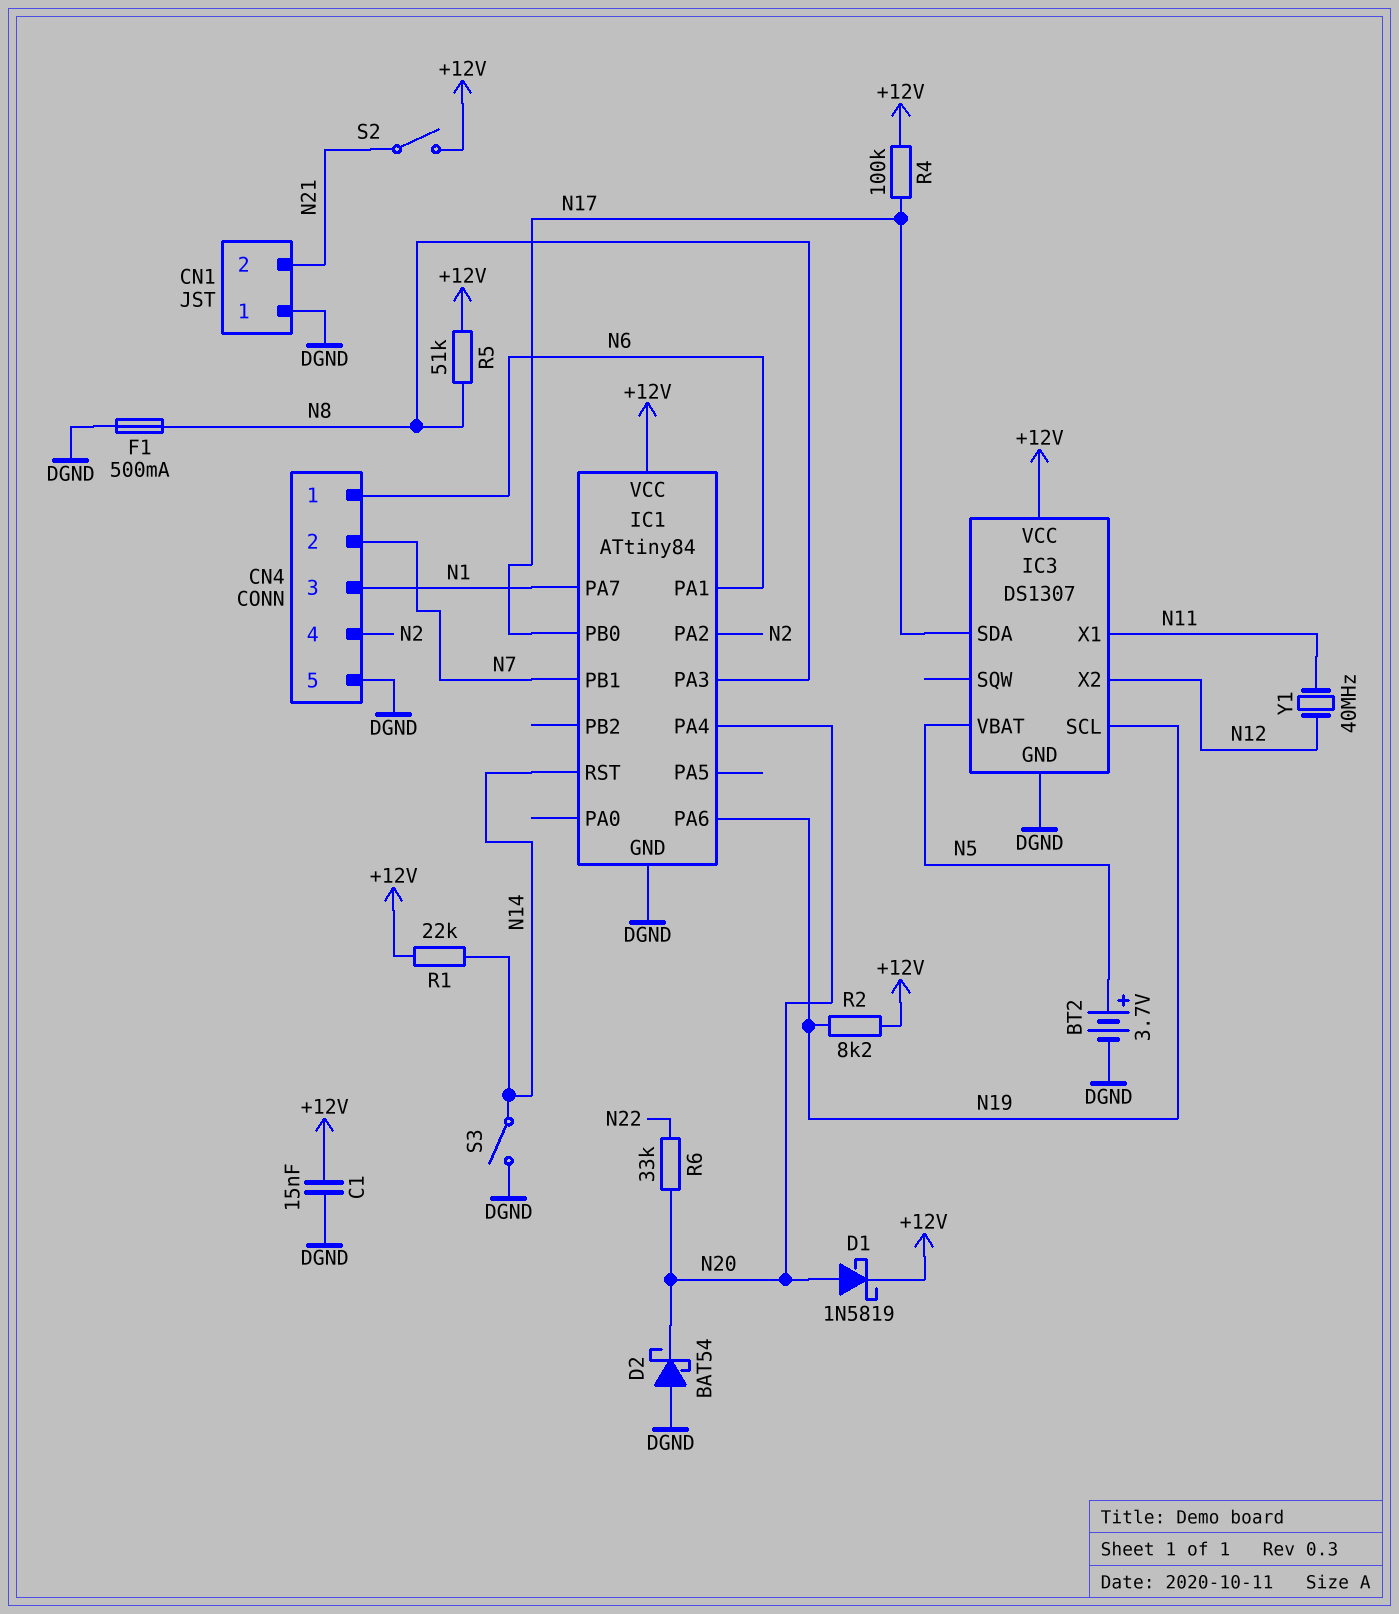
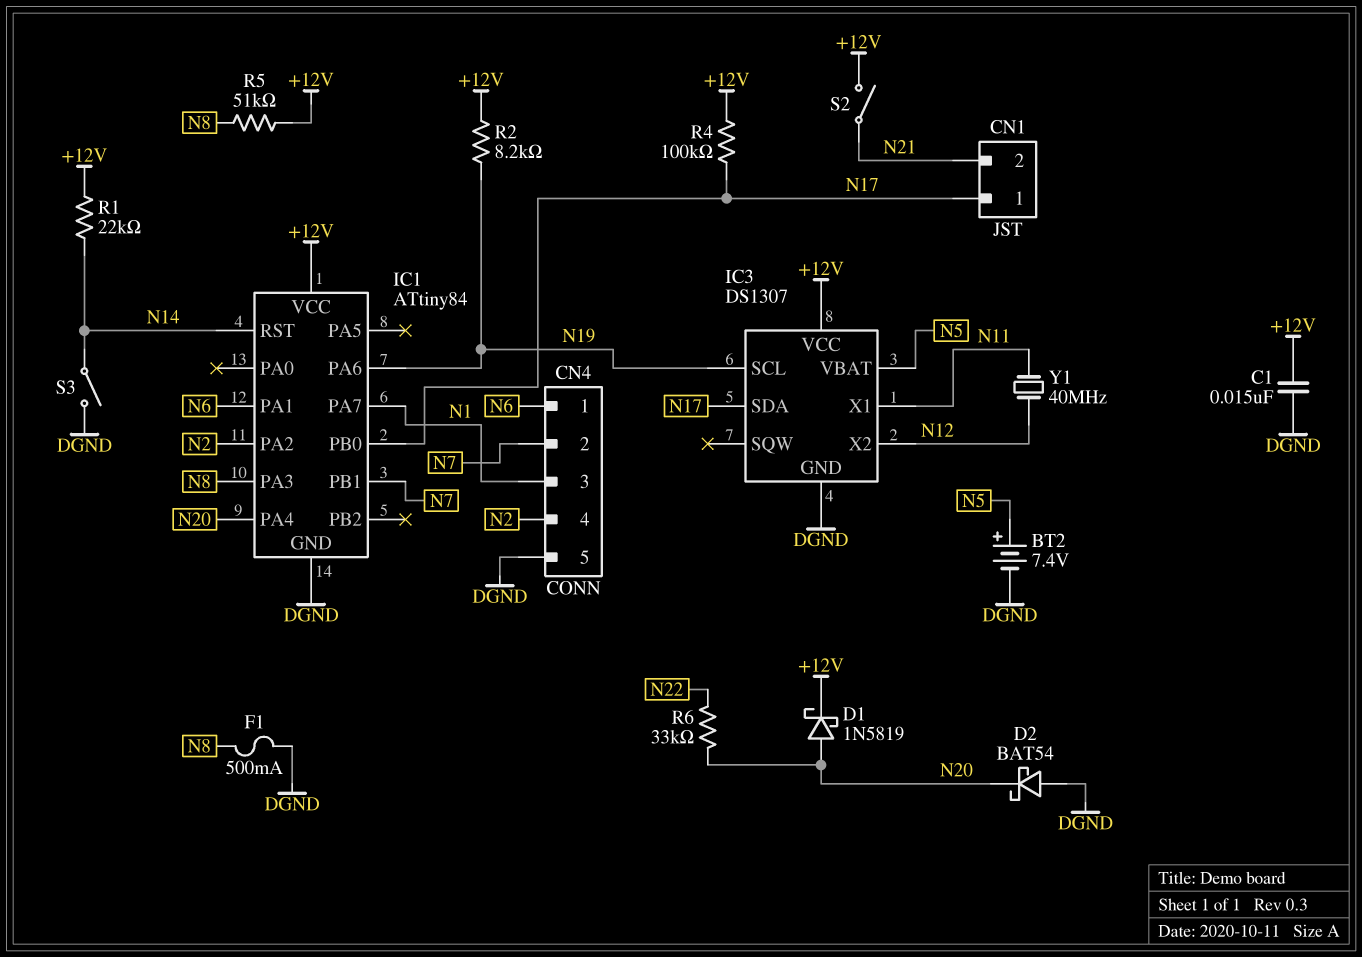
BT2: 3.7V (plus N5, minus DGND) -> 7.4V (plus N5, minus DGND)
CN1 pin 1: DGND -> N17

